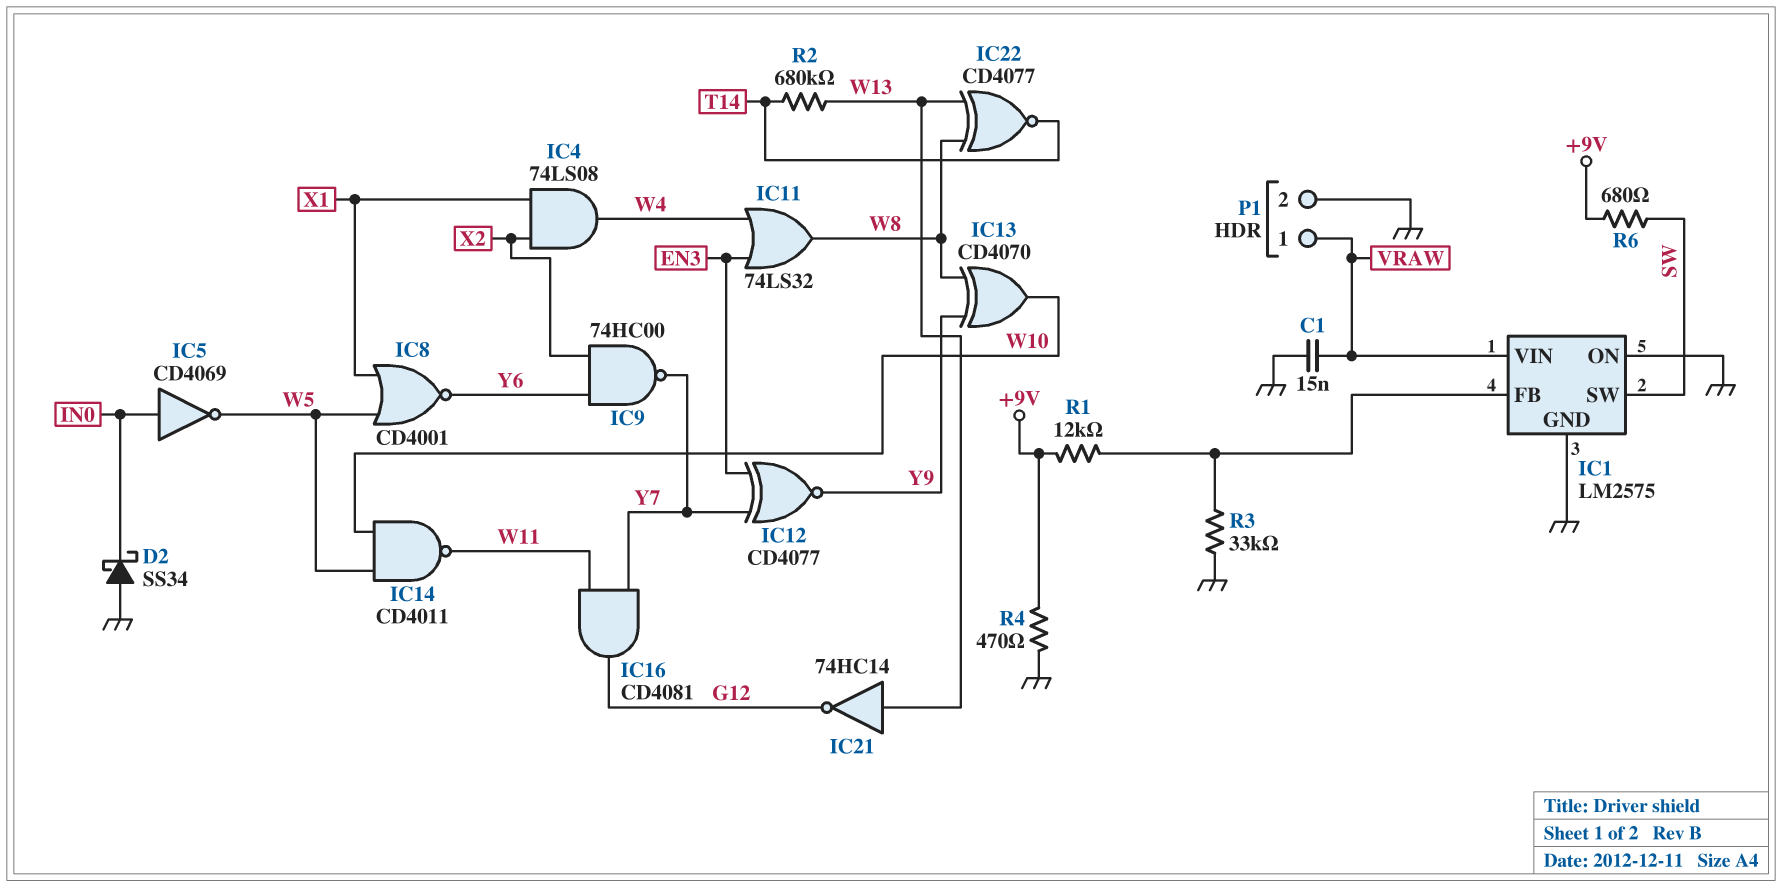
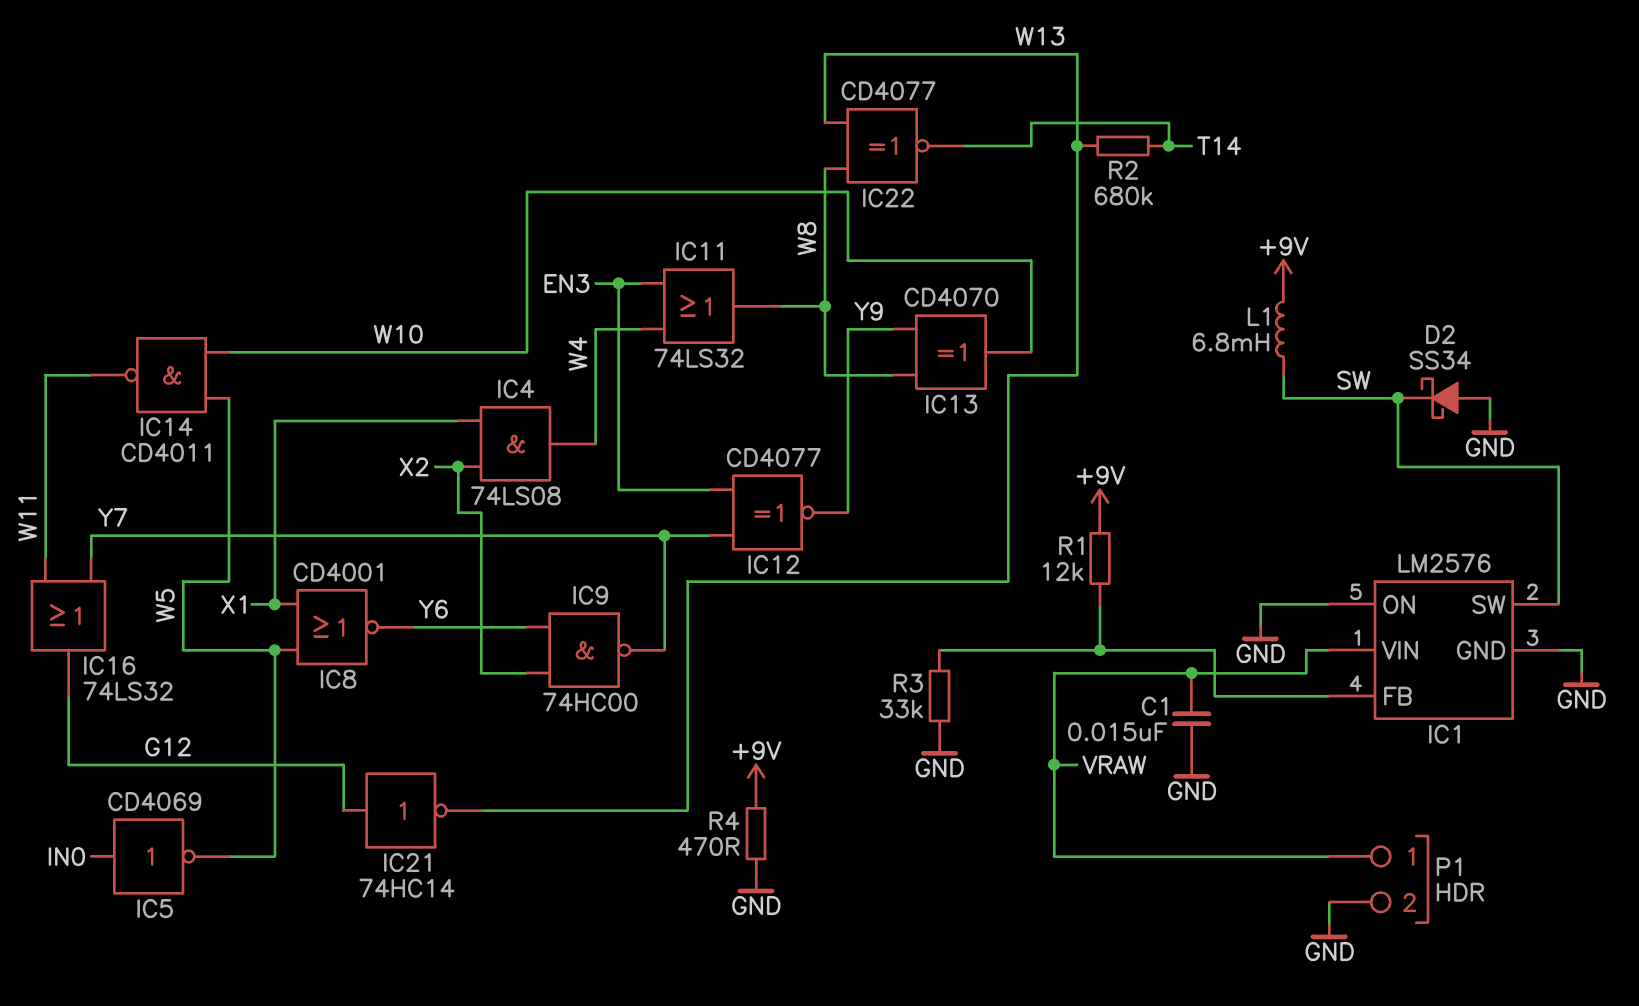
D2: schottky SS34 (A GND, K IN0) -> schottky SS34 (A GND, K SW)
IC1: LM2575 -> LM2576
IC16: AND CD4081 (in W11, in Y7, out G12) -> OR 74LS32 (in W11, in Y7, out G12)
IC21: NOT 74HC14 (in W13, out G12) -> NOT 74HC14 (in G12, out W13)
L1: none -> 6.8mH (+9V, SW)
R6: 680 (+9V, SW) -> none

